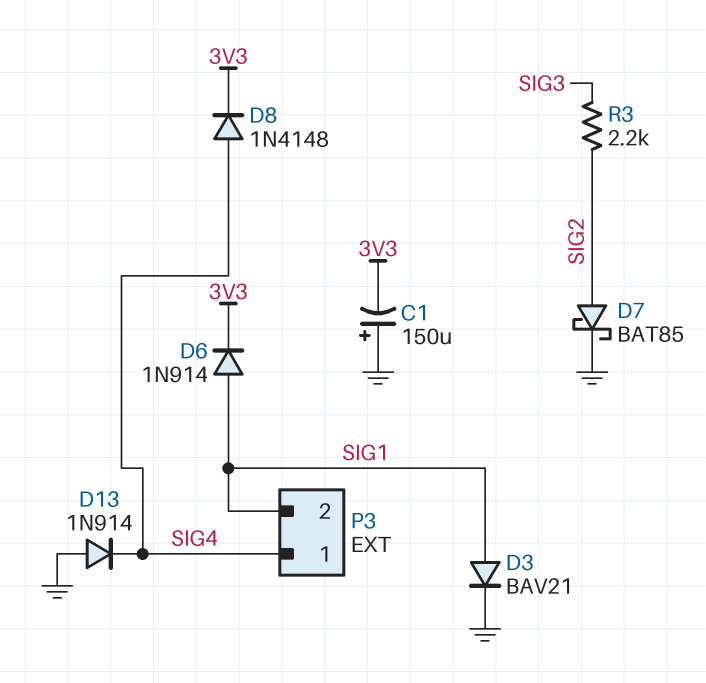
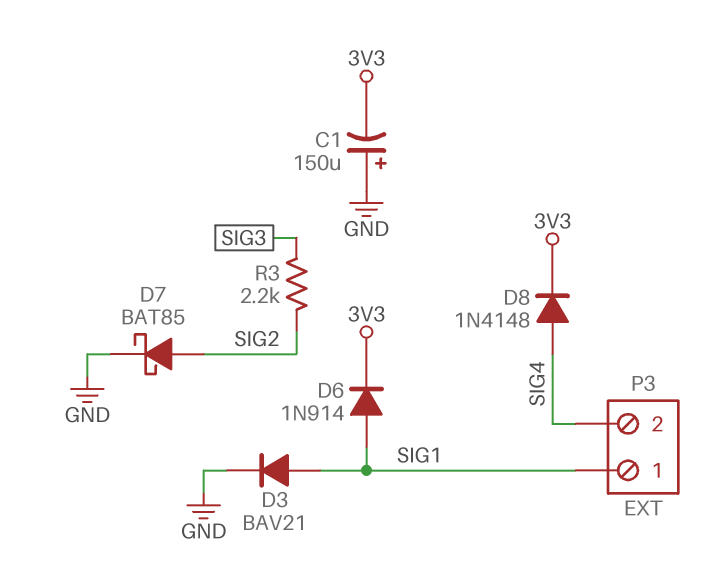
D13: diode 1N914 (A GND, K SIG4) -> none
P3 pin 1: SIG4 -> SIG1
P3 pin 2: SIG1 -> SIG4

